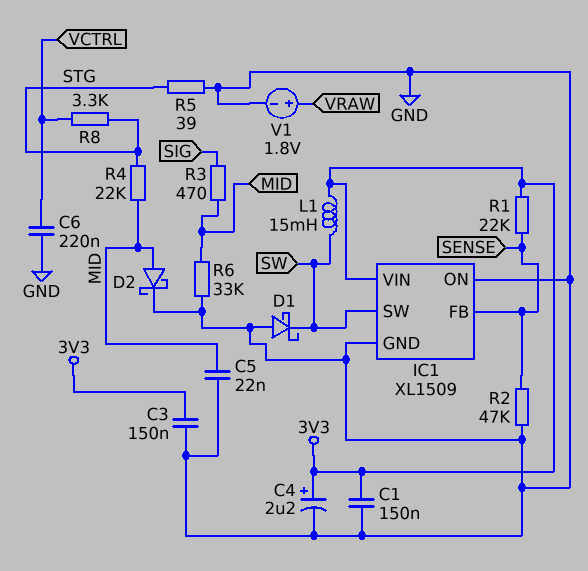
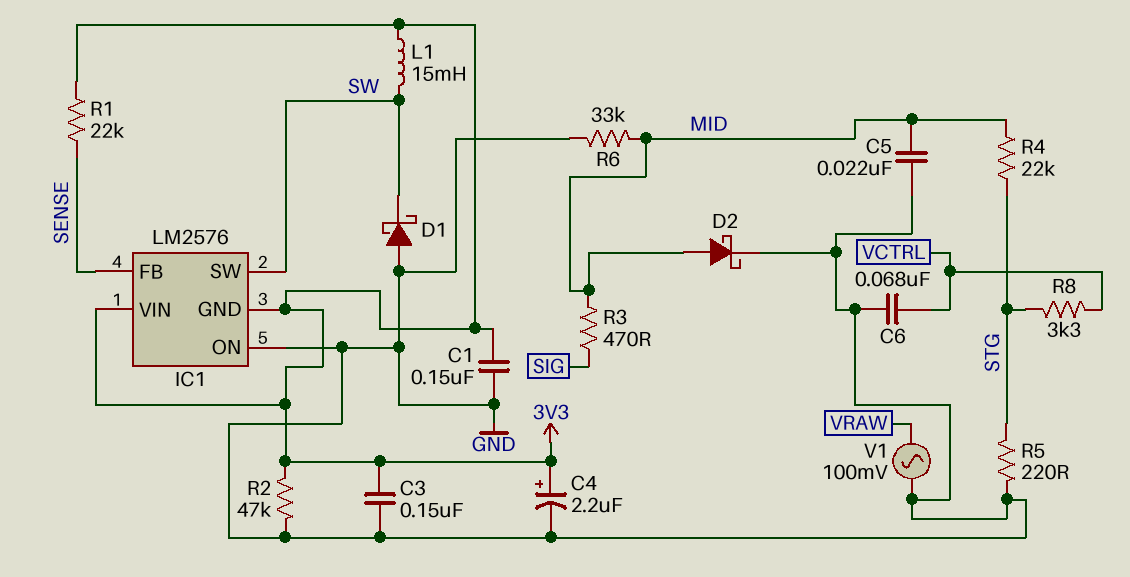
C6: 220nF (GND, VCTRL) -> 68nF (GND, VCTRL)
IC1: XL1509 -> LM2576
IC1 pin GND: GND -> 3V3
R2: 47k (GND, SENSE) -> 47k (3V3, GND)
R5: 39 (GND, STG) -> 220 (GND, STG)
V1: 1.8V (plus VRAW, minus GND) -> AC 100mV (GND, VRAW)

